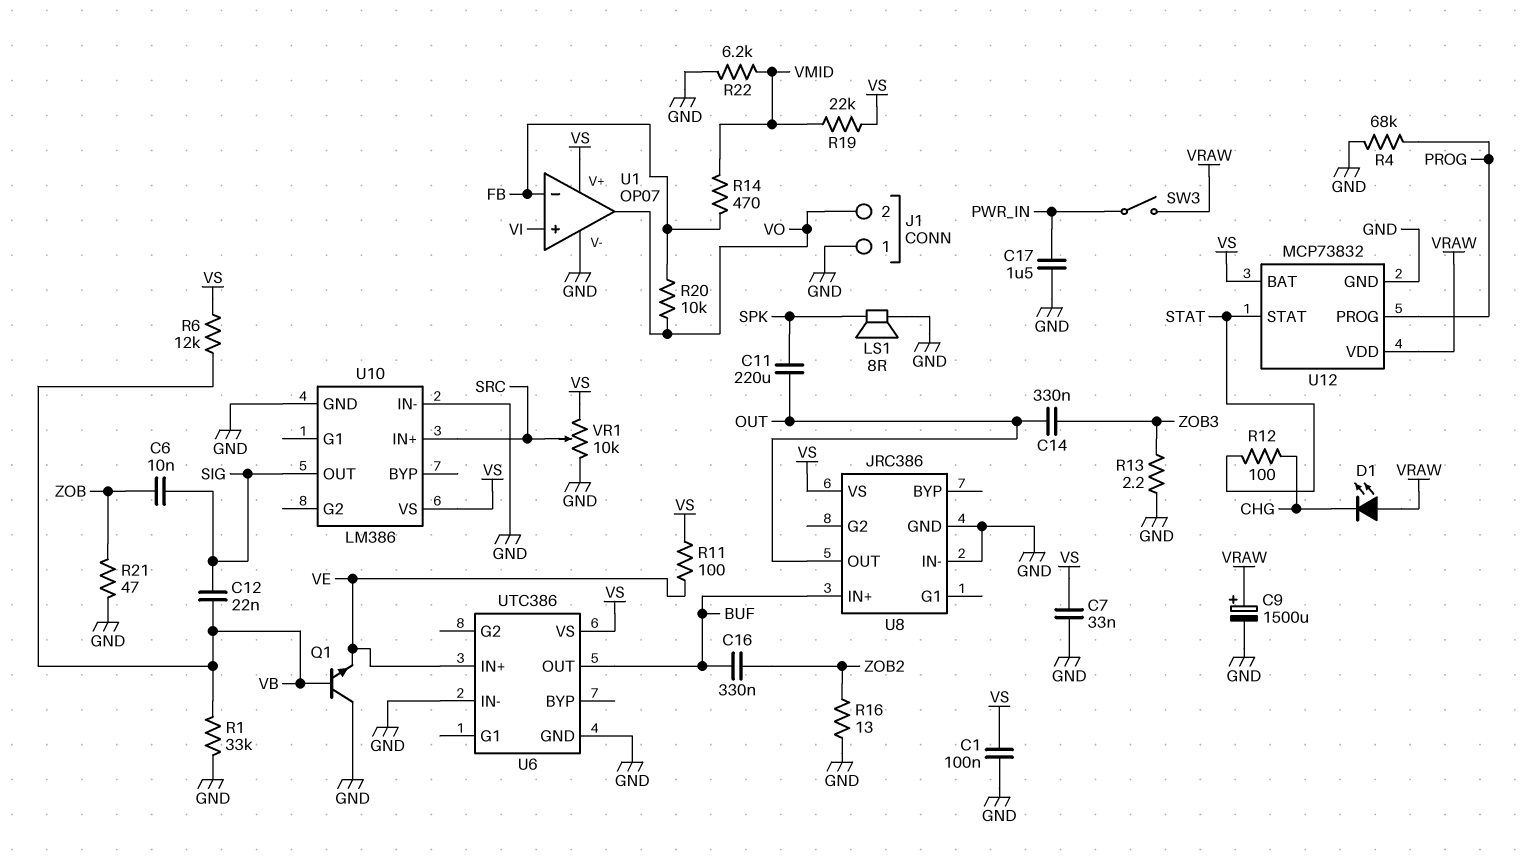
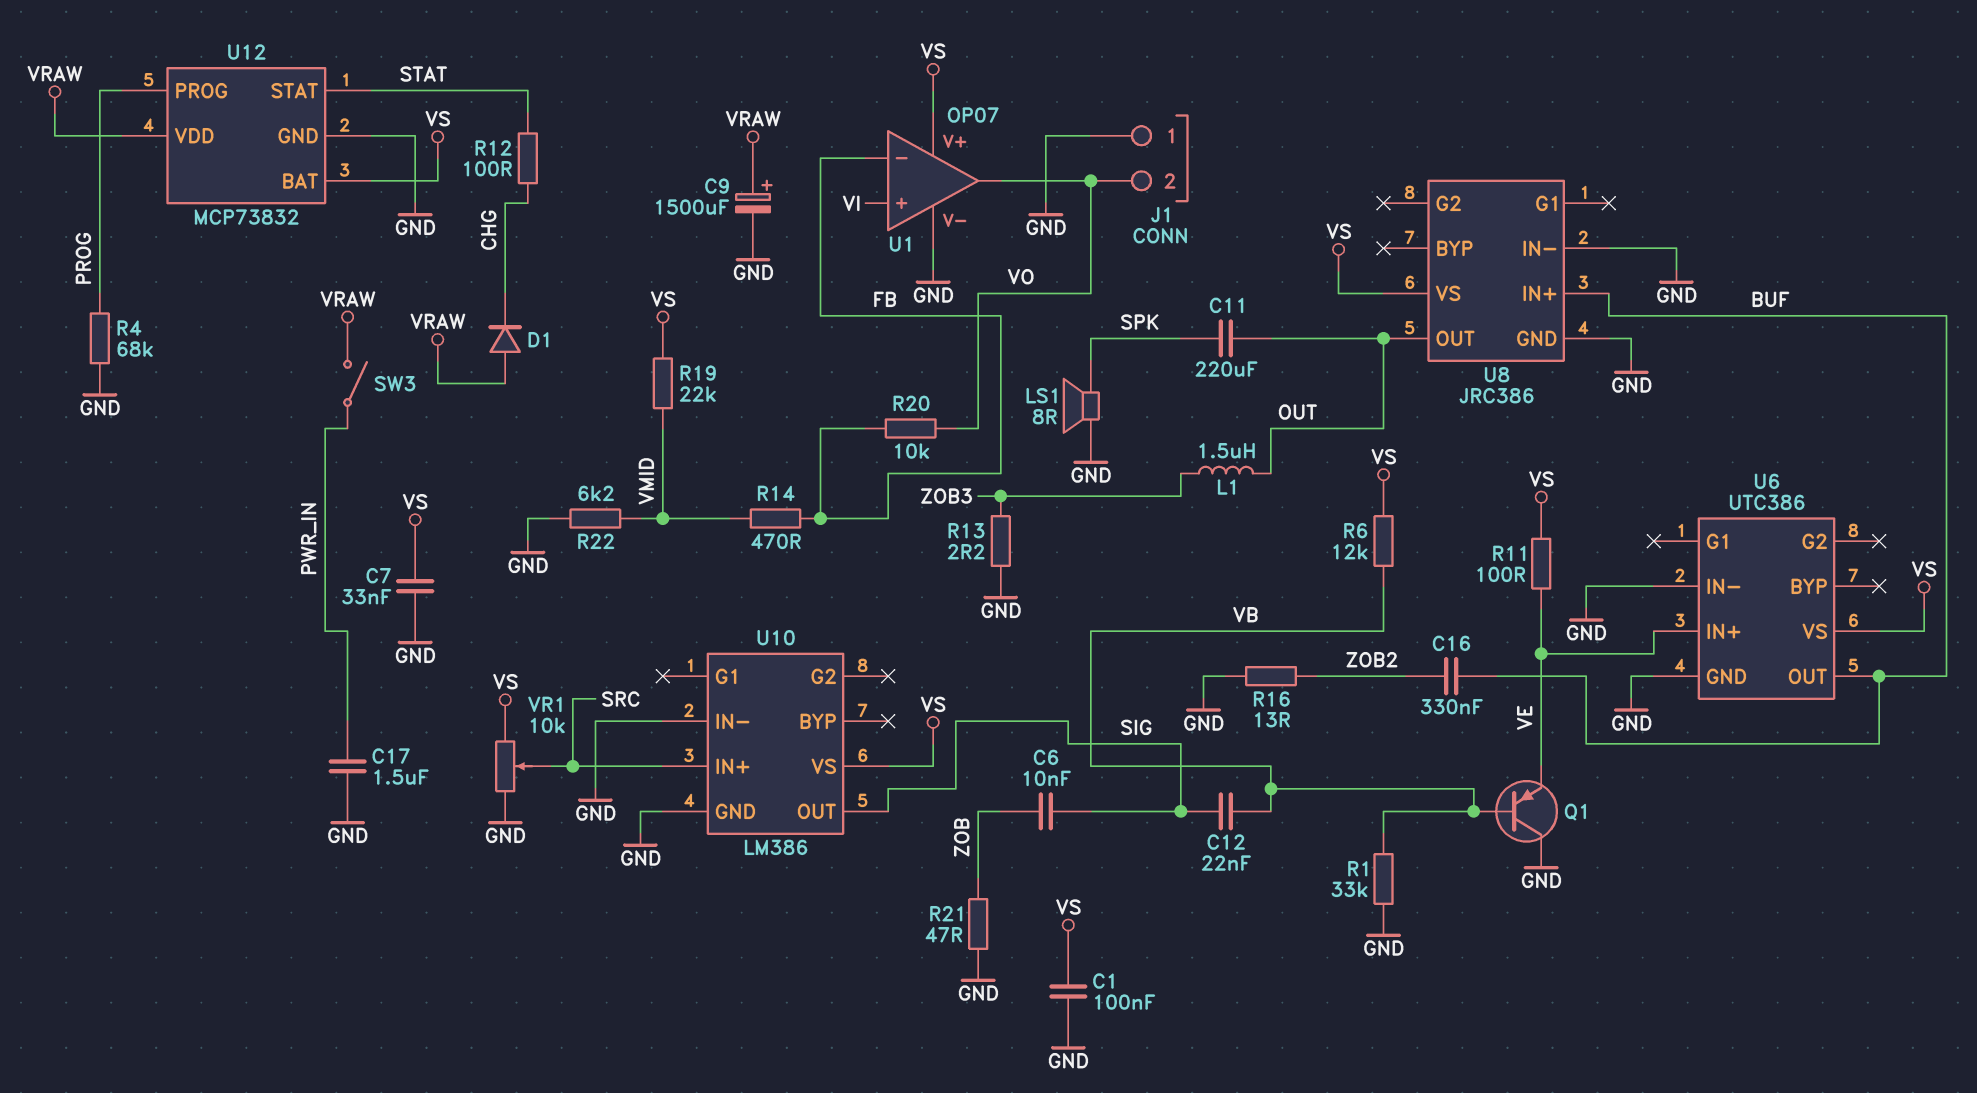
C14: 330nF (OUT, ZOB3) -> none
D1: LED (A VRAW, K CHG) -> diode (A VRAW, K CHG)
L1: none -> 1.5uH (OUT, ZOB3)
Q1: NPN (B VB, C GND, E VE) -> PNP (B VB, C GND, E VE)

